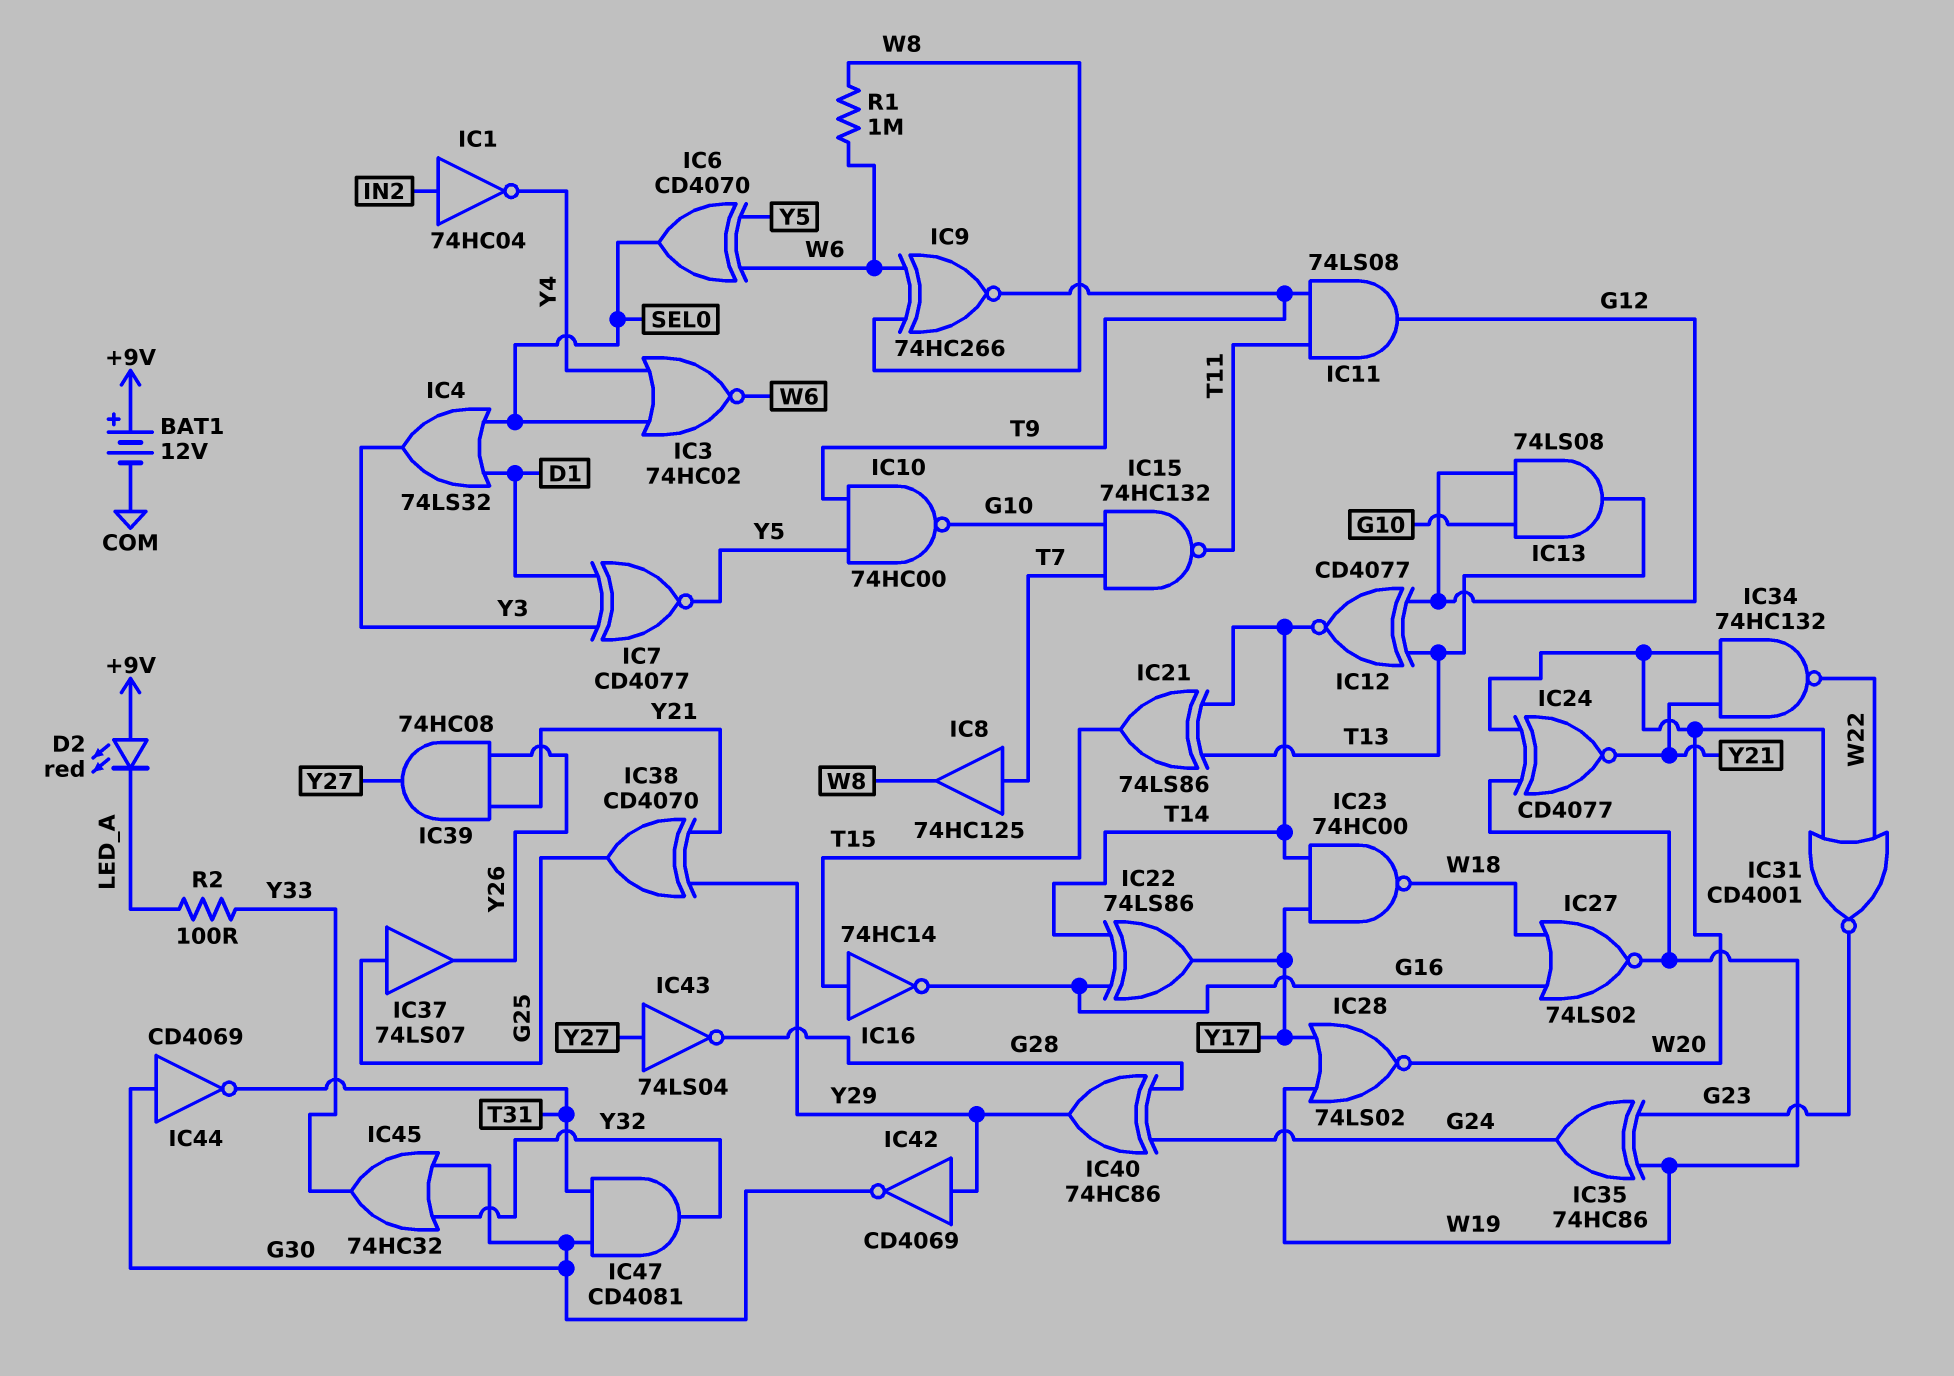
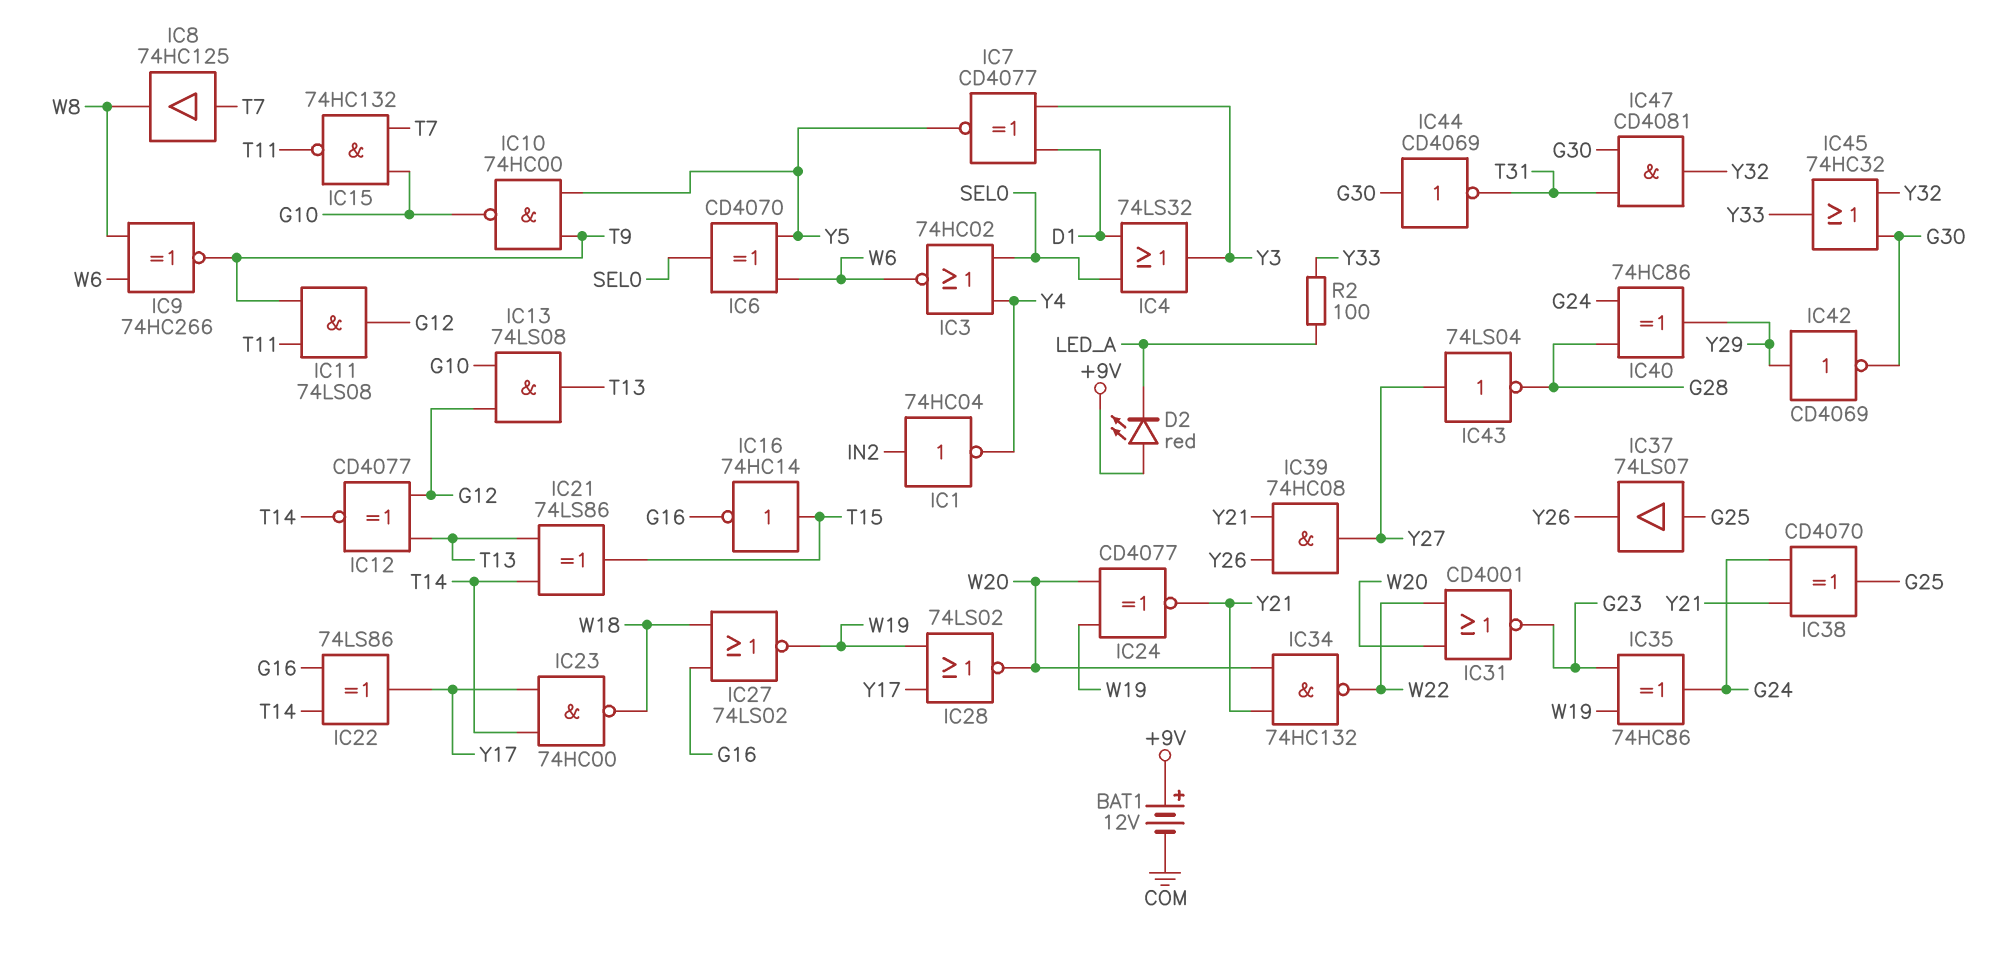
IC38: XOR CD4070 (in Y21, in Y29, out G25) -> XOR CD4070 (in G24, in Y21, out G25)
R1: 1M (W6, W8) -> none

